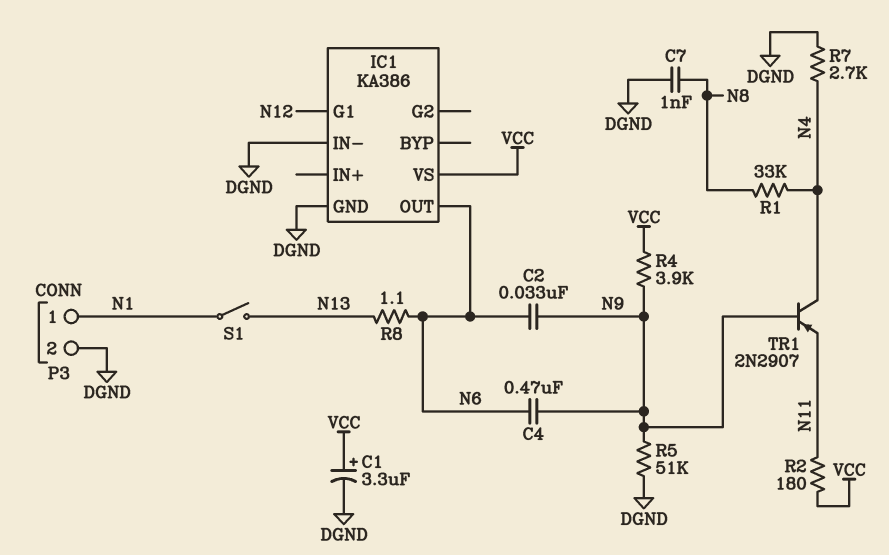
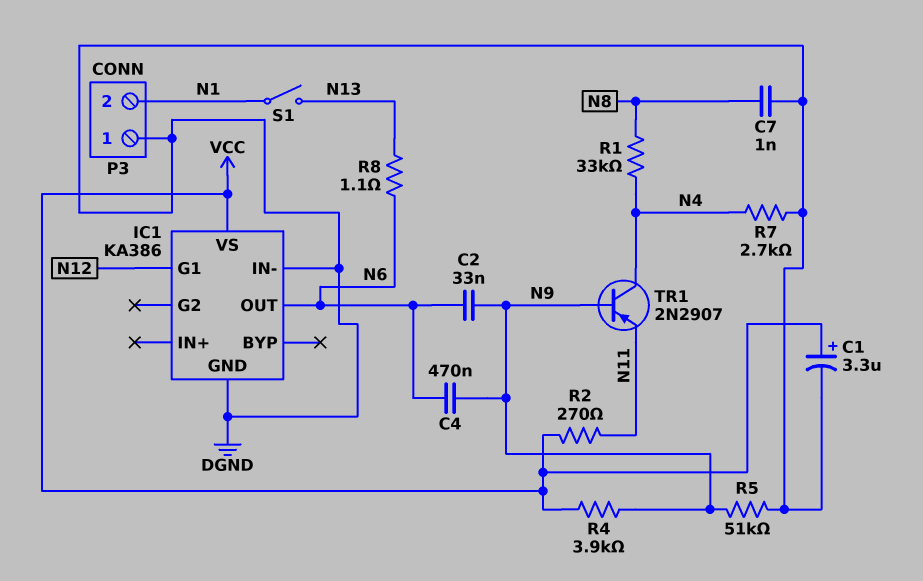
P3 pin 1: N1 -> DGND
P3 pin 2: DGND -> N1
R2: 180 (N11, VCC) -> 270 (N11, VCC)

